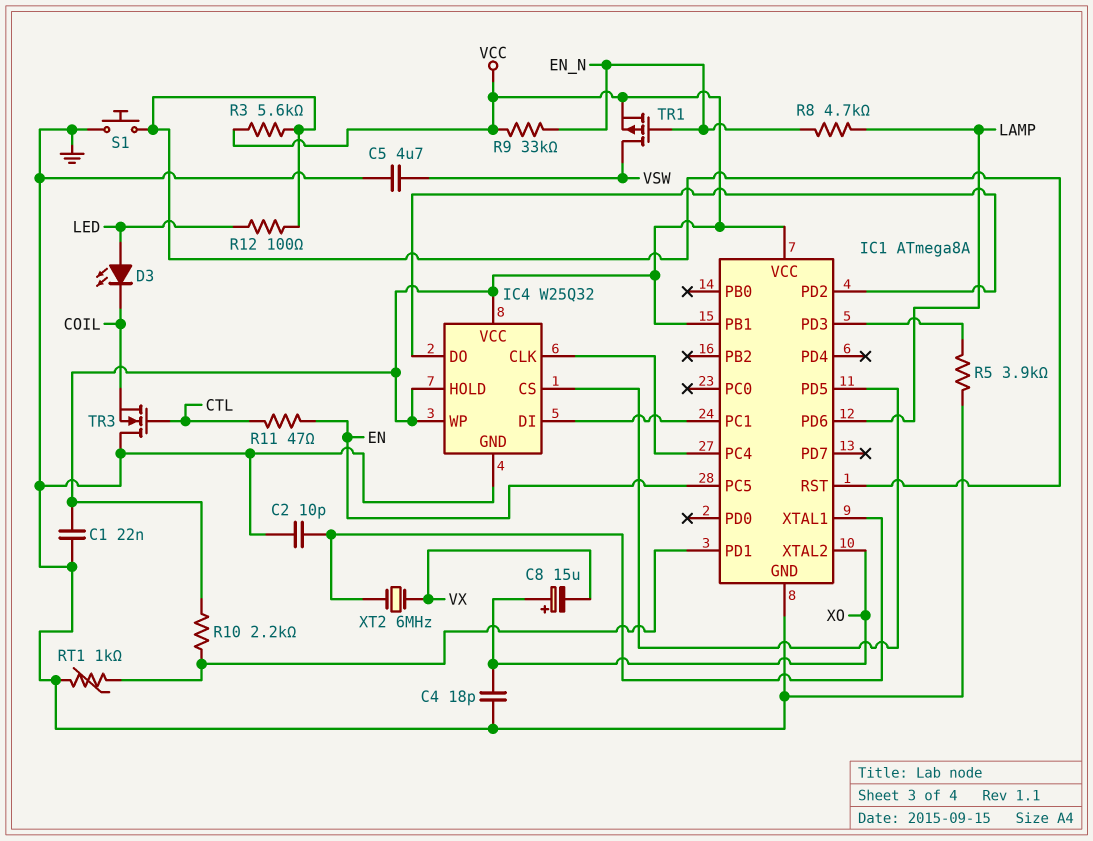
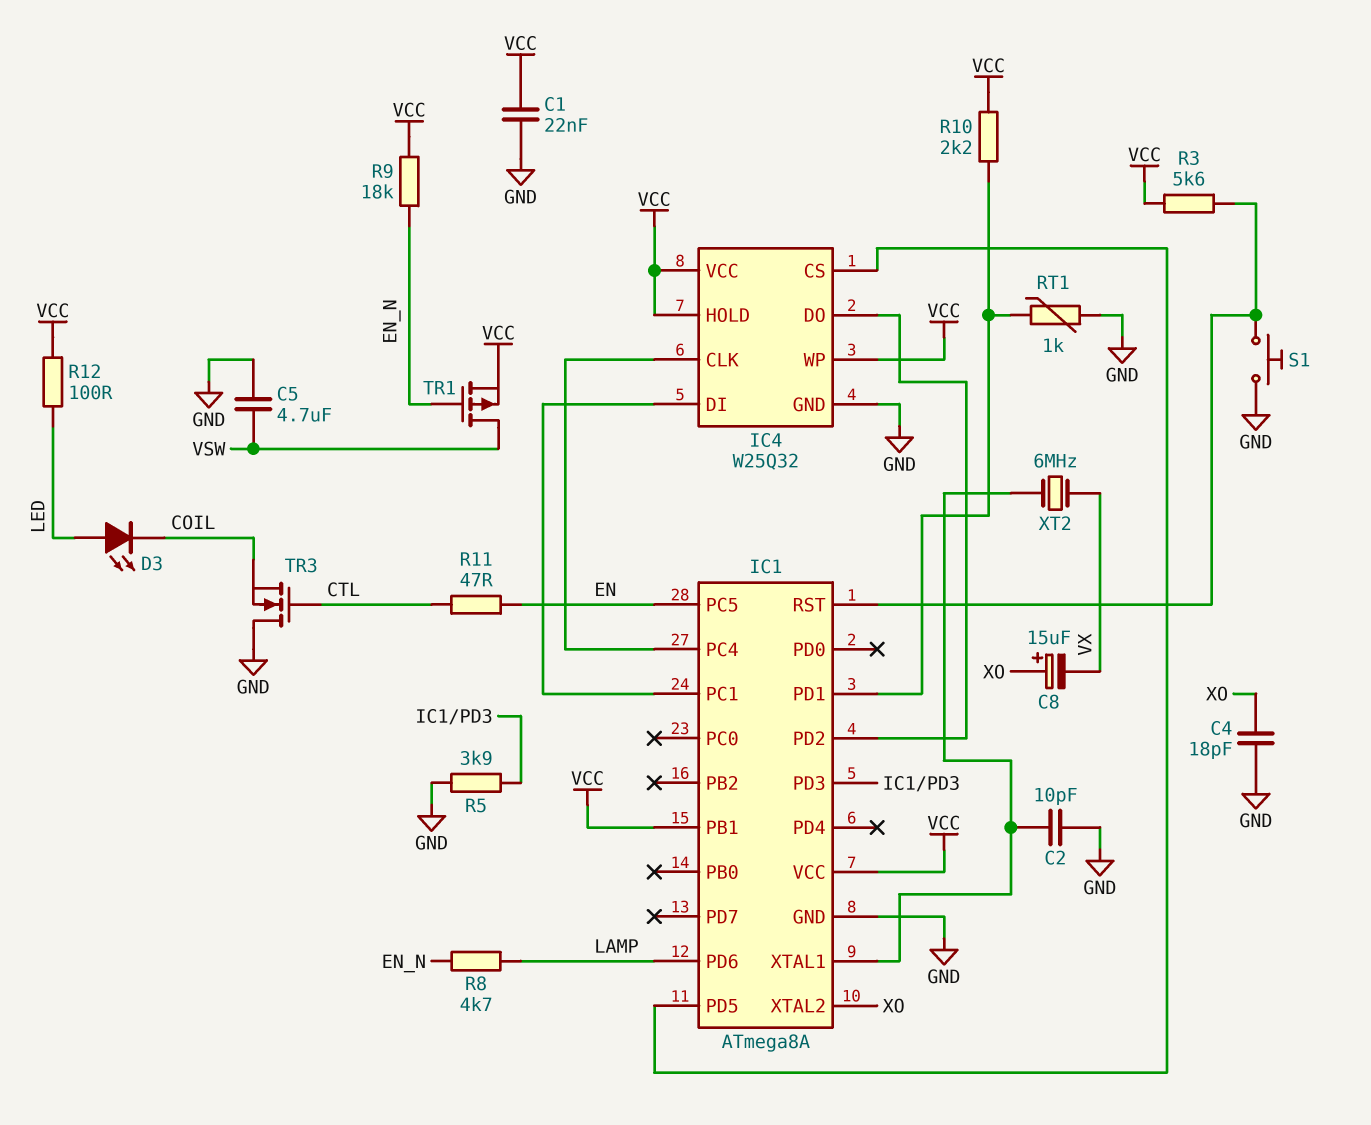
R9: 33k (EN_N, VCC) -> 18k (EN_N, VCC)
R12: 100 (IC1/RST, LED) -> 100 (LED, VCC)

